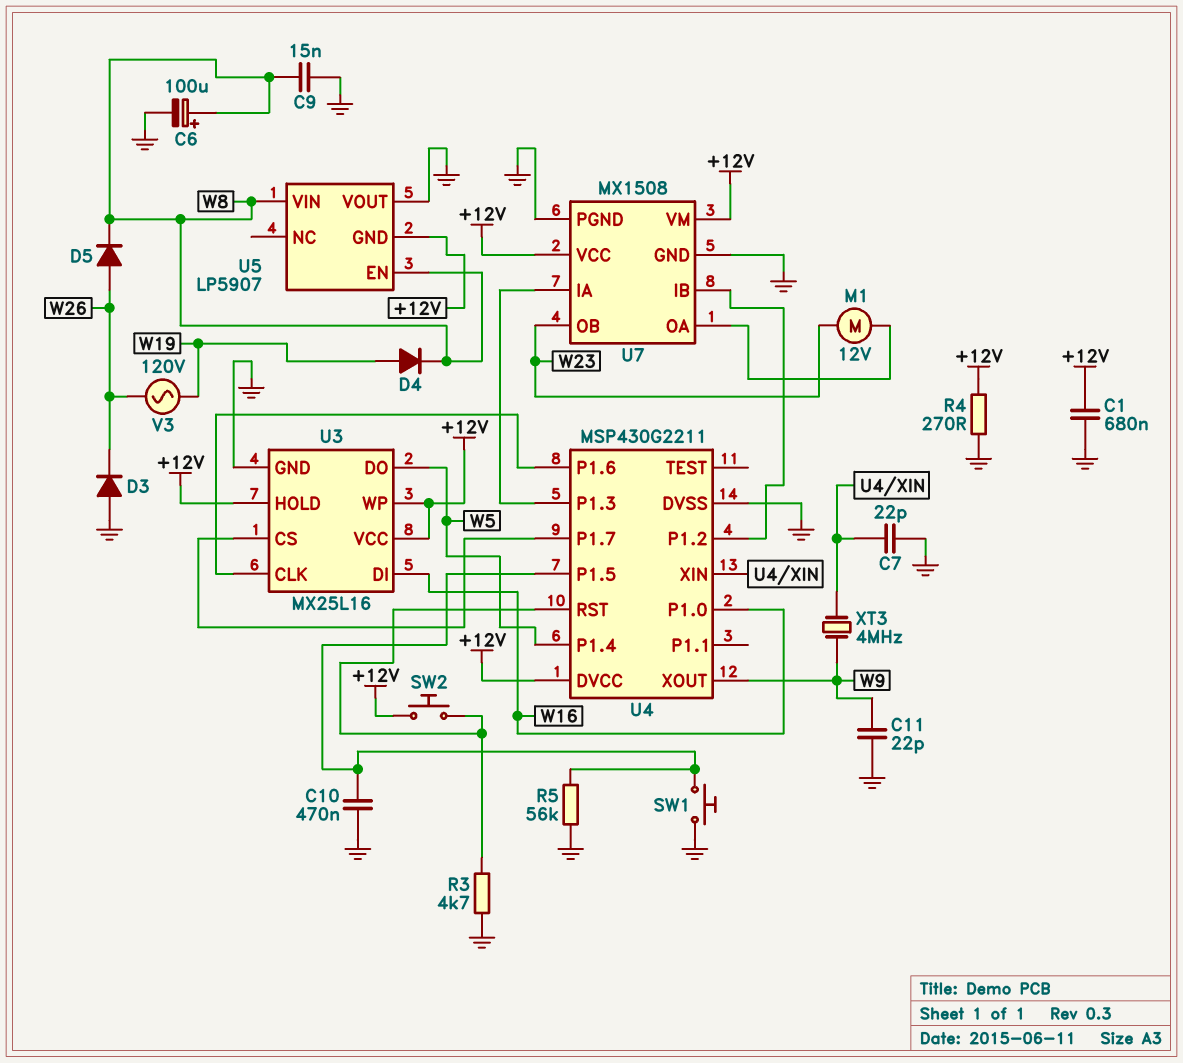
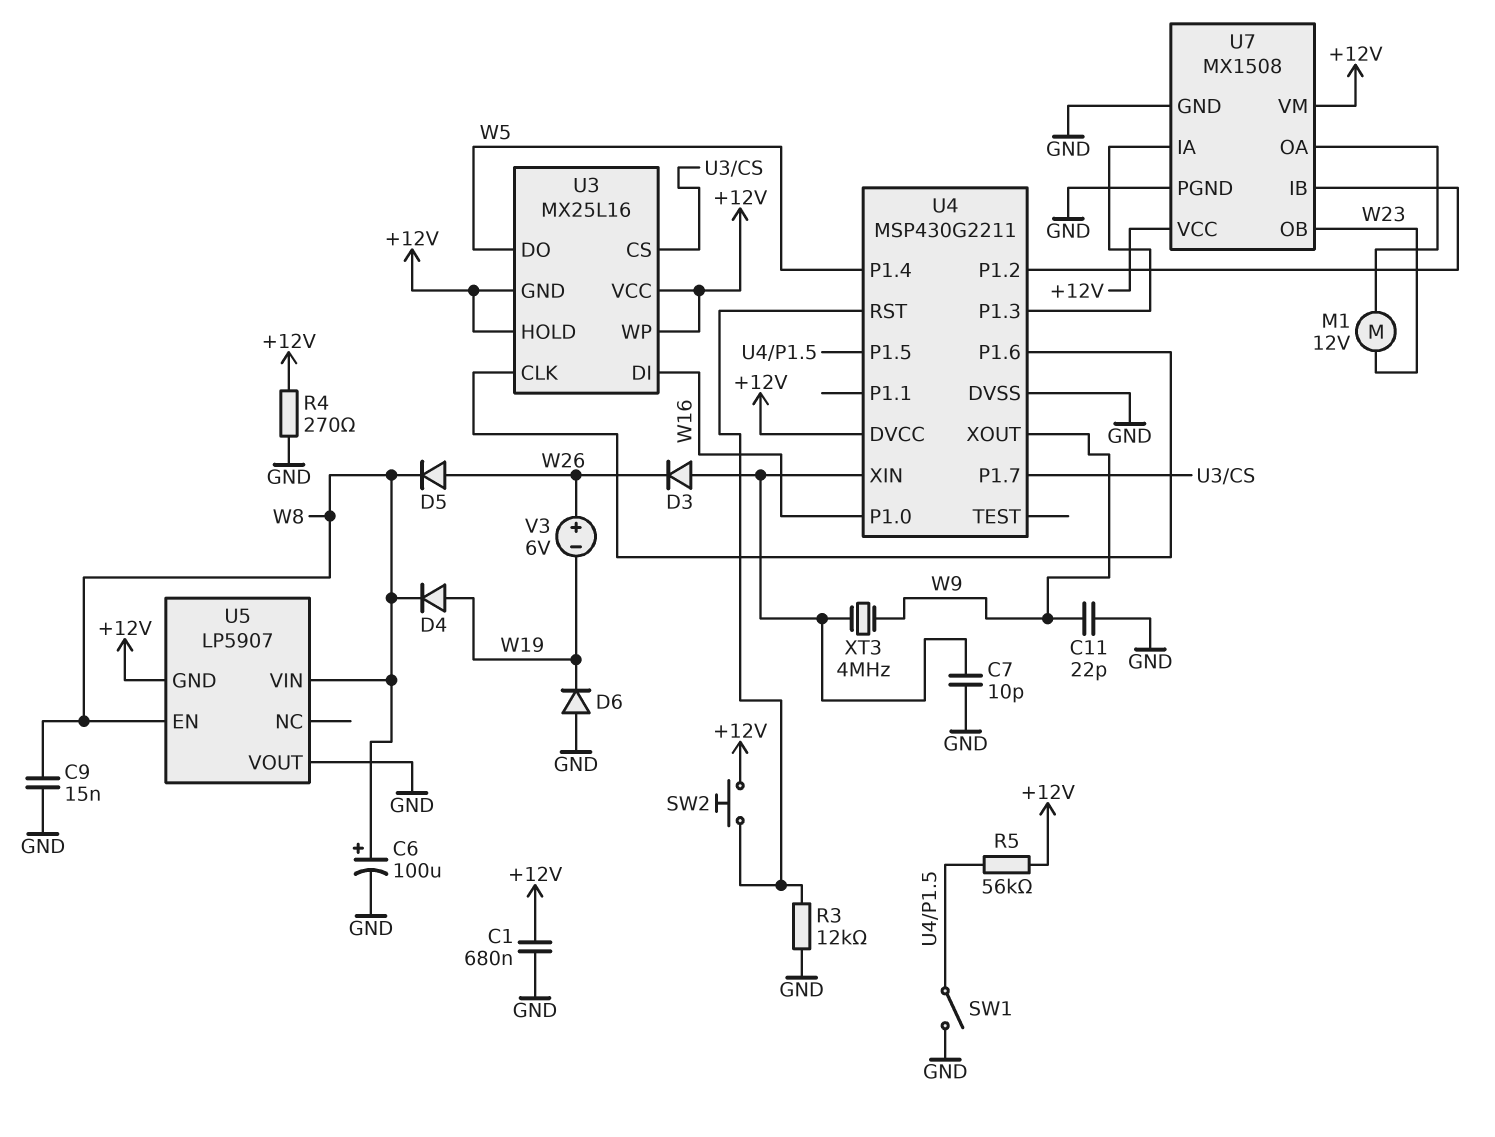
C7: 22pF (GND, U4/XIN) -> 10pF (GND, U4/XIN)
C10: 470nF (GND, U4/P1.5) -> none
D3: diode (A GND, K W26) -> diode (A U4/XIN, K W26)
D6: none -> diode (A GND, K W19)
R3: 4.7k (GND, U4/RST) -> 12k (GND, U4/RST)
R5: 56k (GND, U4/P1.5) -> 56k (+12V, U4/P1.5)
SW1: button (GND, U4/P1.5) -> switch (GND, U4/P1.5)
U3 pin GND: GND -> +12V
V3: AC 120V (W19, W26) -> 6V (plus W26, minus W19)

